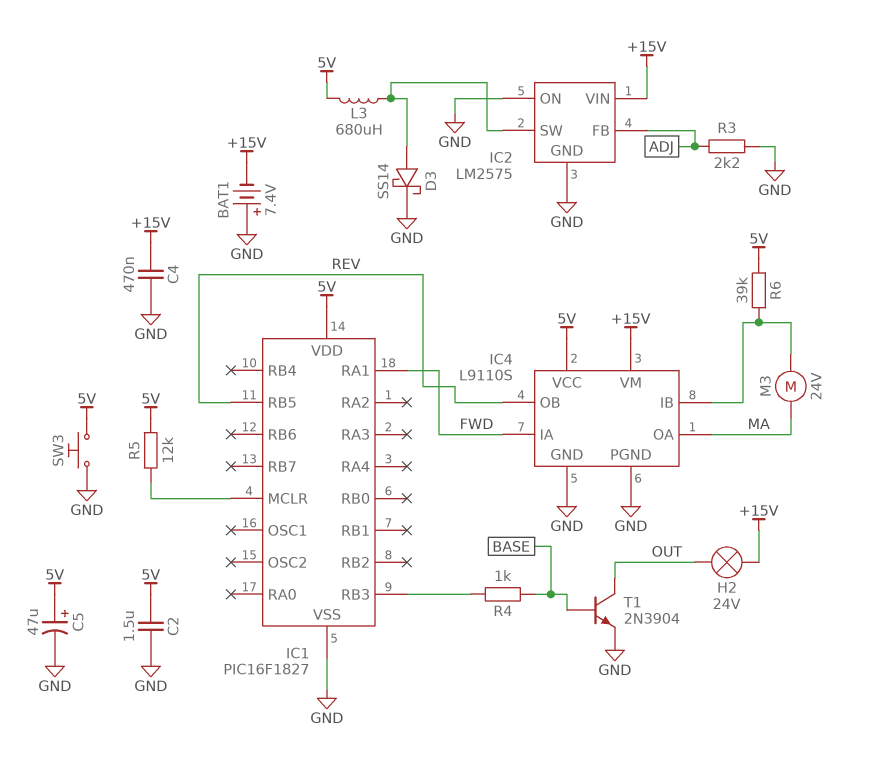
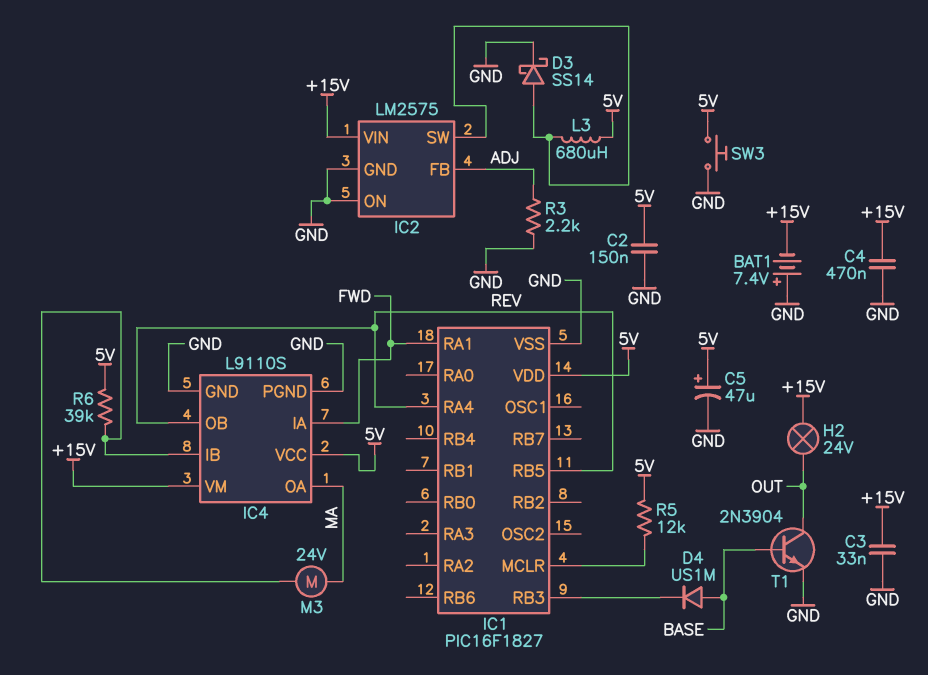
C2: 1.5uF (5V, GND) -> 150nF (5V, GND)
C3: none -> 33nF (+15V, GND)
D4: none -> diode US1M (A BASE, K IC1/RB3)
IC1 pin RA4: none -> REV
R4: 1k (BASE, IC1/RB3) -> none

